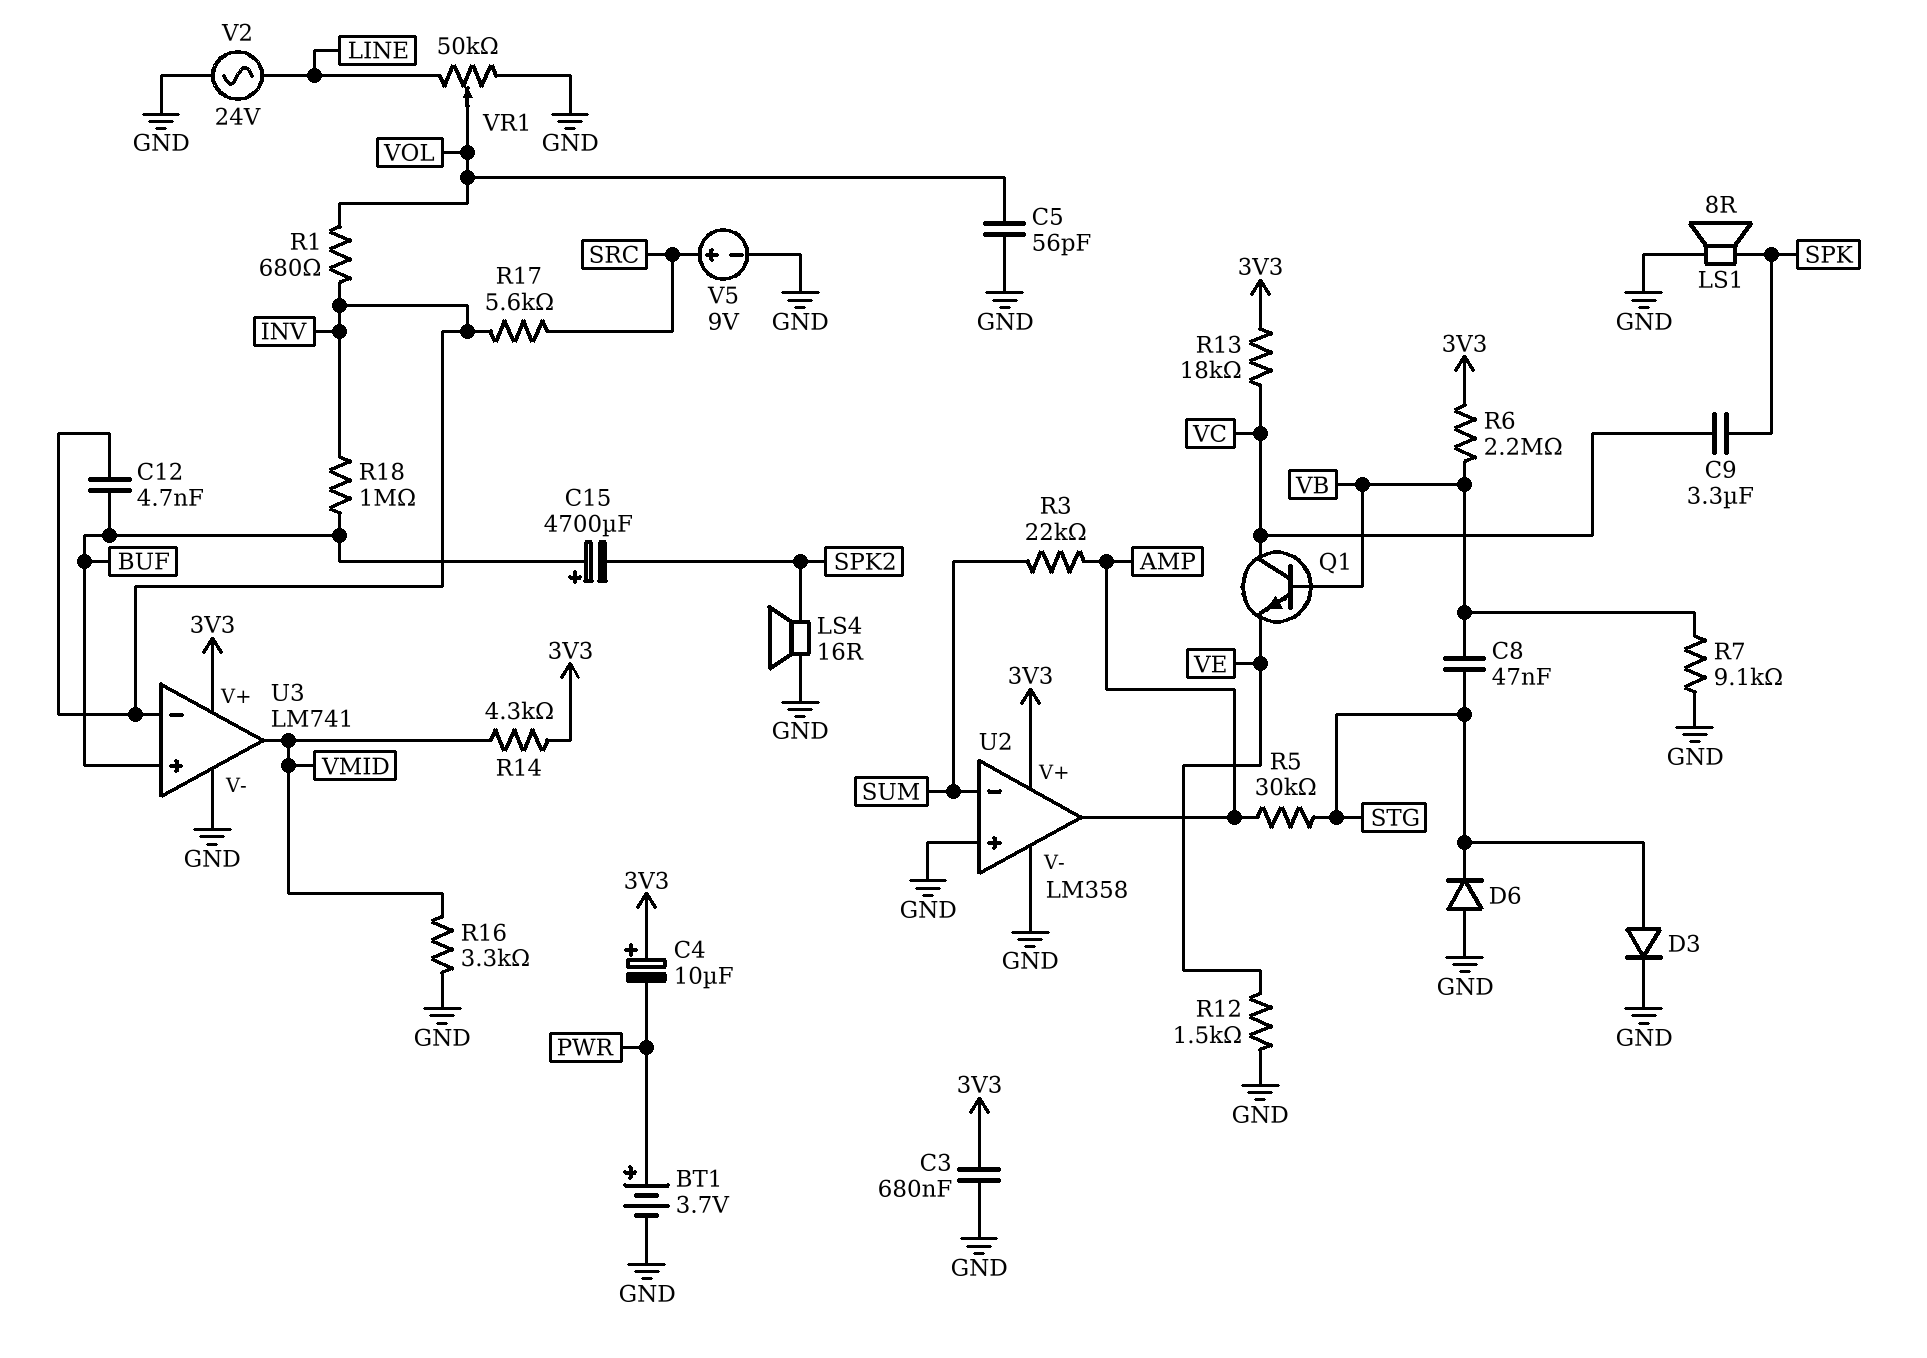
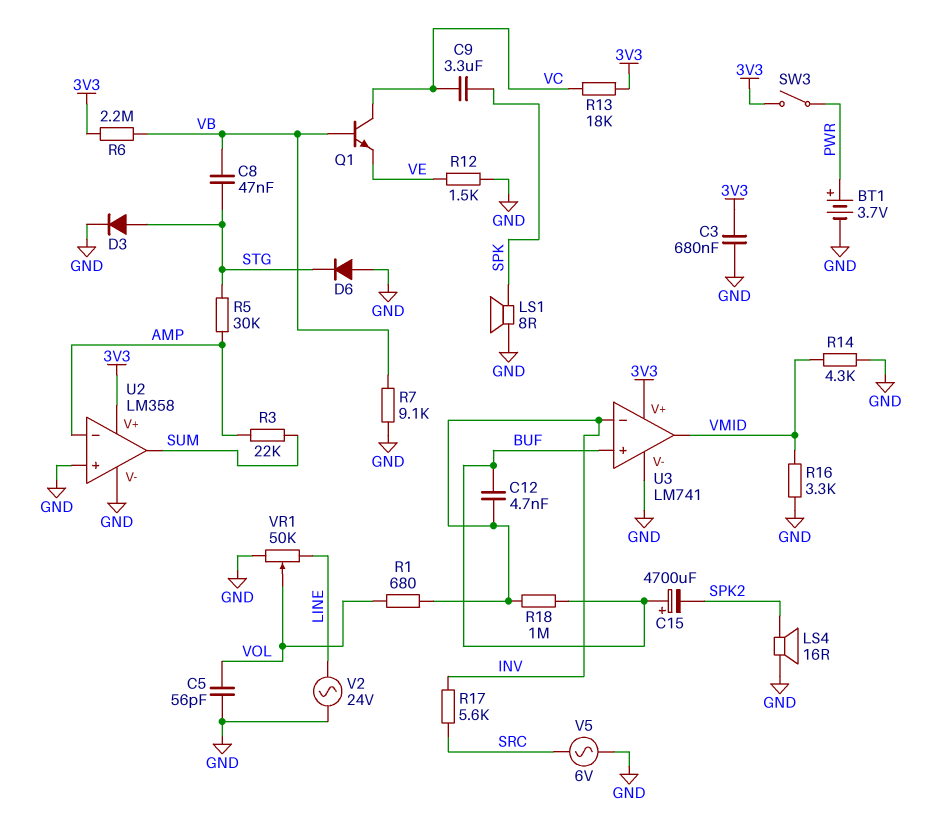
C4: 10uF (plus 3V3, minus PWR) -> none
R14: 4.3k (3V3, VMID) -> 4.3k (GND, VMID)
SW3: none -> switch (3V3, PWR)
U2 pin in-: SUM -> AMP
U2 pin out: AMP -> SUM
V5: 9V (plus SRC, minus GND) -> AC 6V (GND, SRC)

